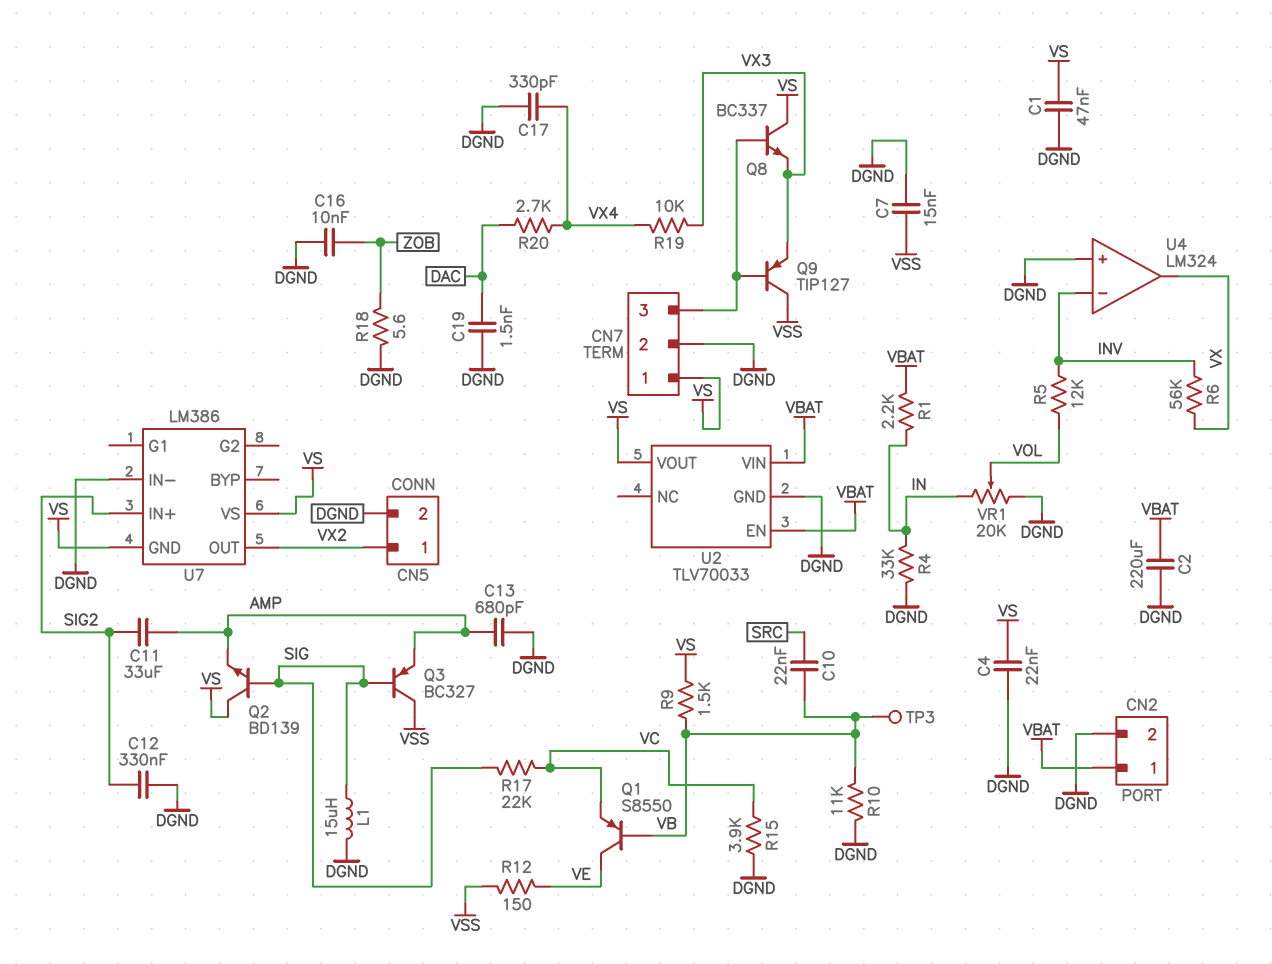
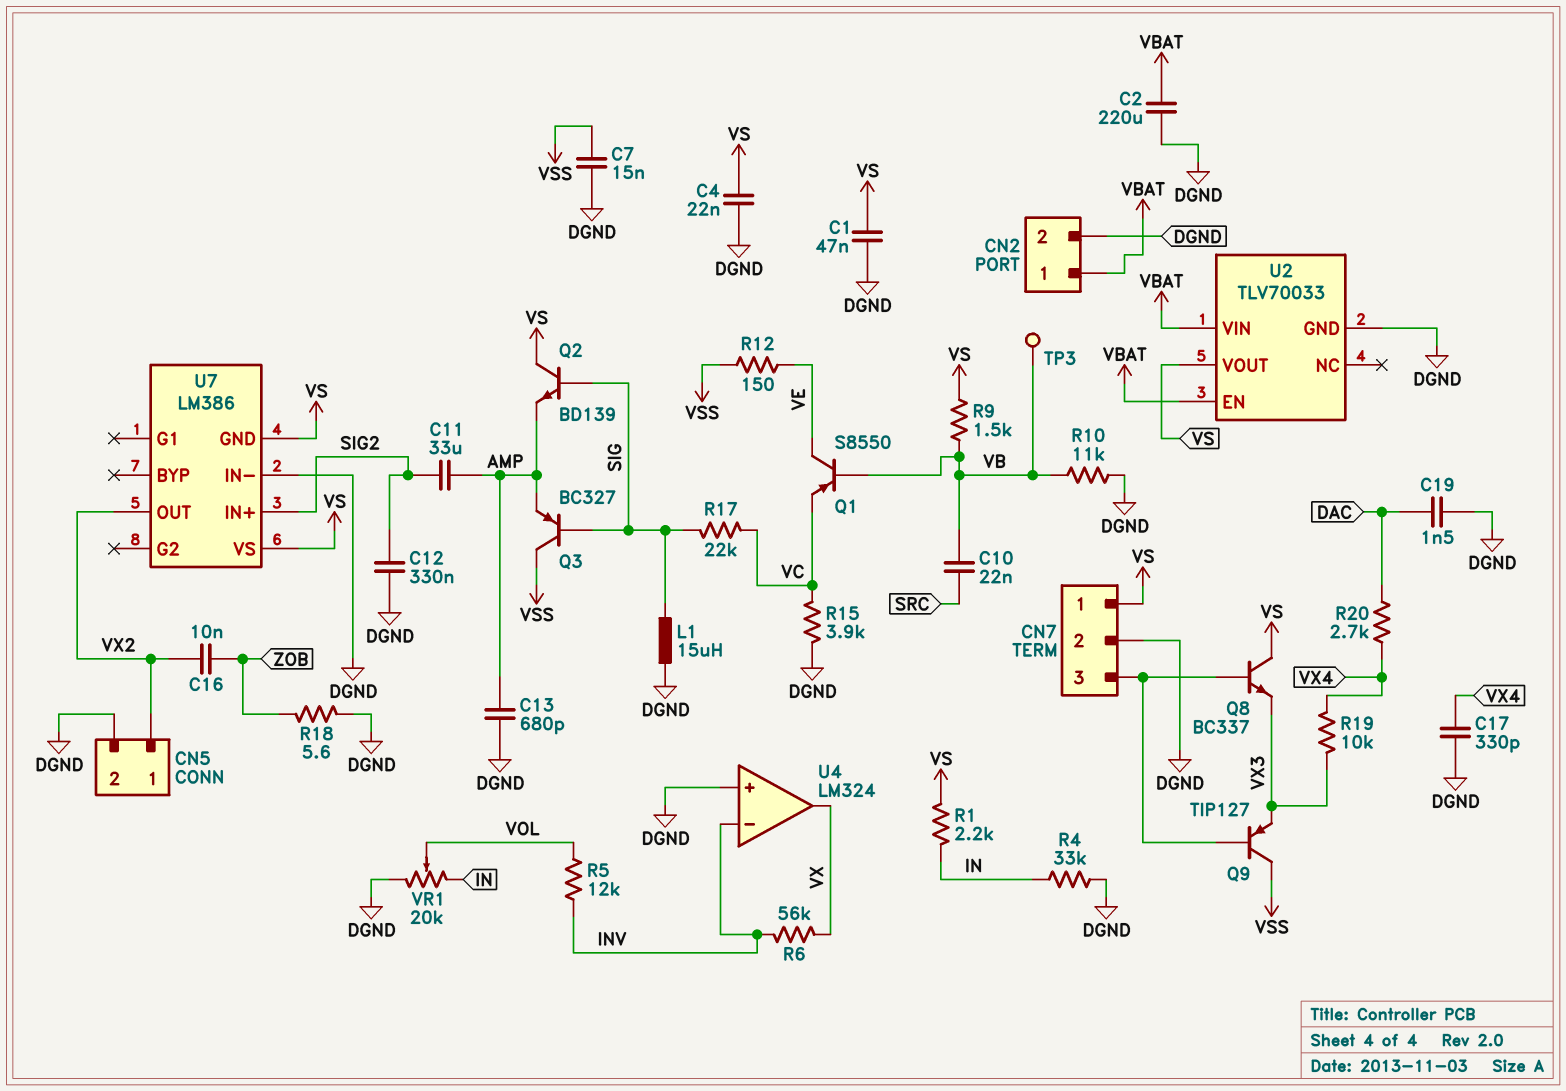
C16: 10nF (DGND, ZOB) -> 10nF (VX2, ZOB)
R1: 2.2k (IN, VBAT) -> 2.2k (IN, VS)

